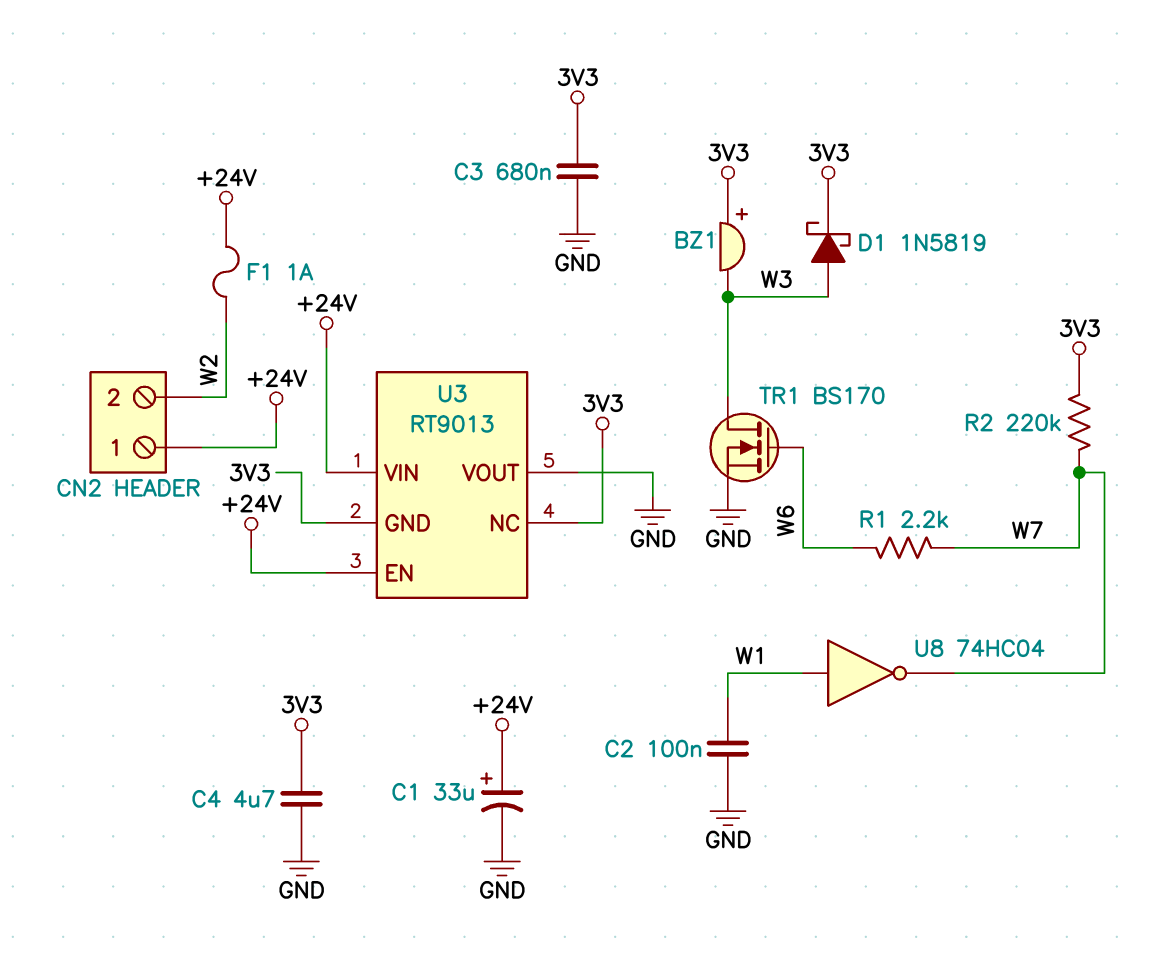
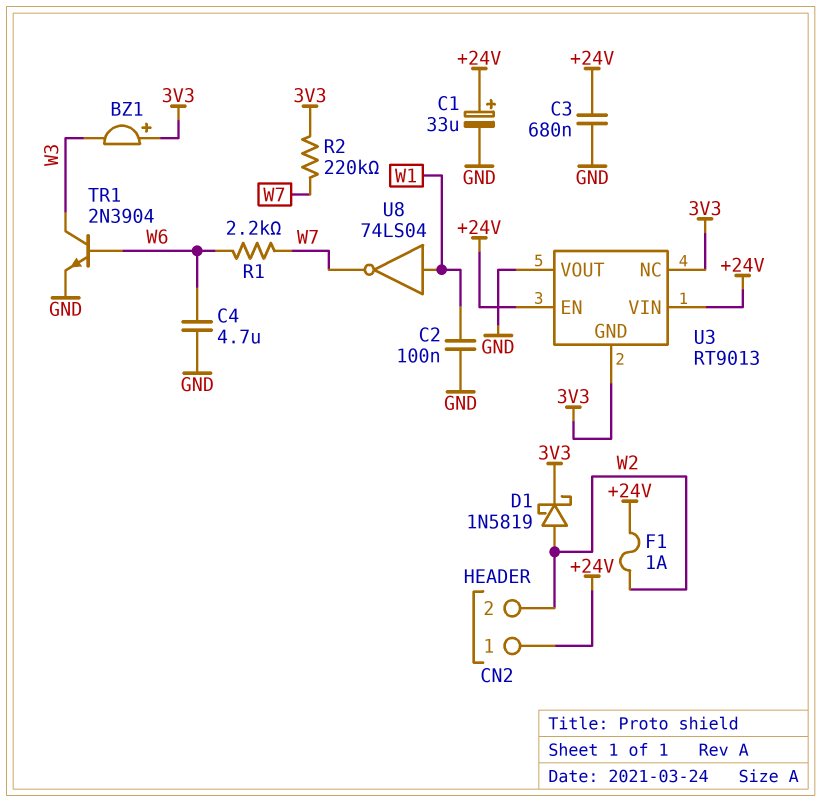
C3: 680nF (3V3, GND) -> 680nF (+24V, GND)
C4: 4.7uF (3V3, GND) -> 4.7uF (GND, W6)
D1: schottky 1N5819 (A W3, K 3V3) -> schottky 1N5819 (A W2, K 3V3)
TR1: NMOS BS170 (G W6, D W3, S GND) -> NPN 2N3904 (B W6, C W3, E GND)
U8: NOT 74HC04 (in W1, out W7) -> NOT 74LS04 (in W1, out W7)

